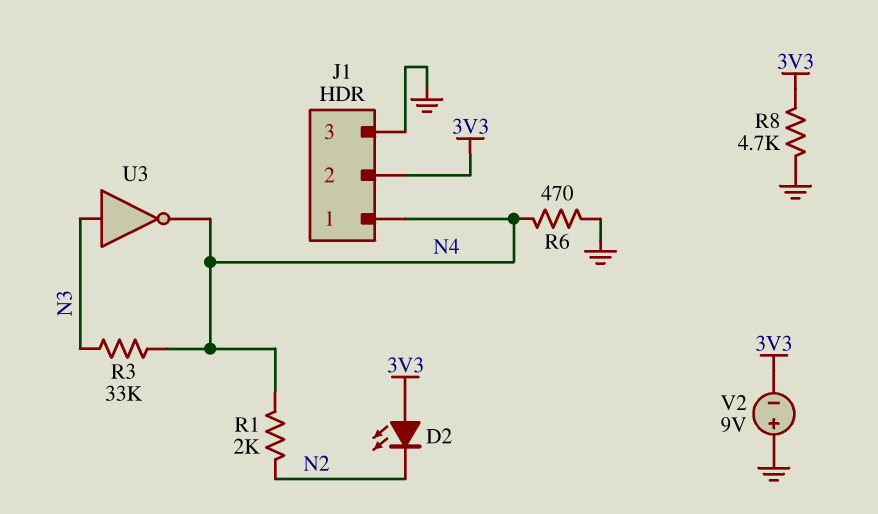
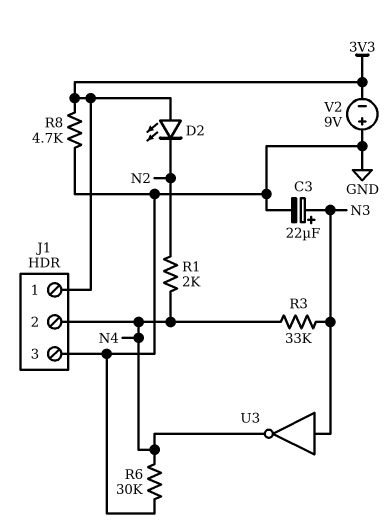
C3: none -> 22uF (plus N3, minus GND)
J1 pin 1: N4 -> 3V3
J1 pin 2: 3V3 -> N4
R6: 470 (GND, N4) -> 30k (GND, N4)

